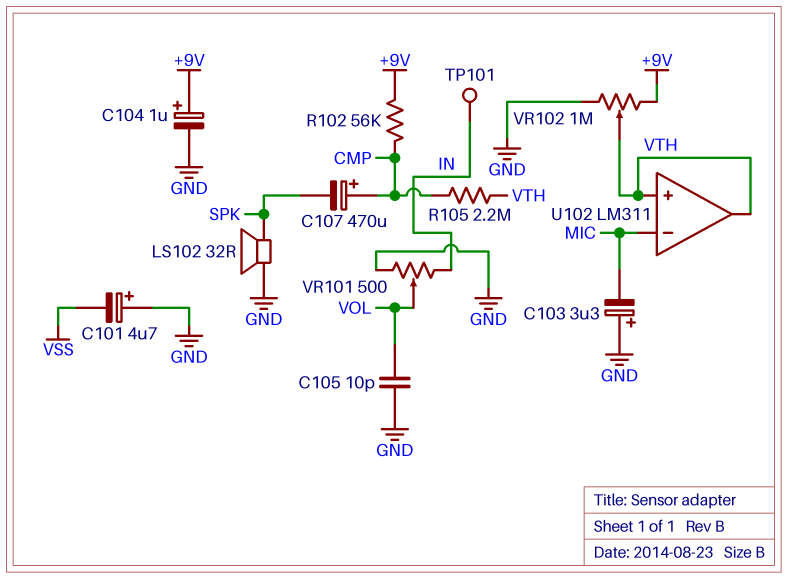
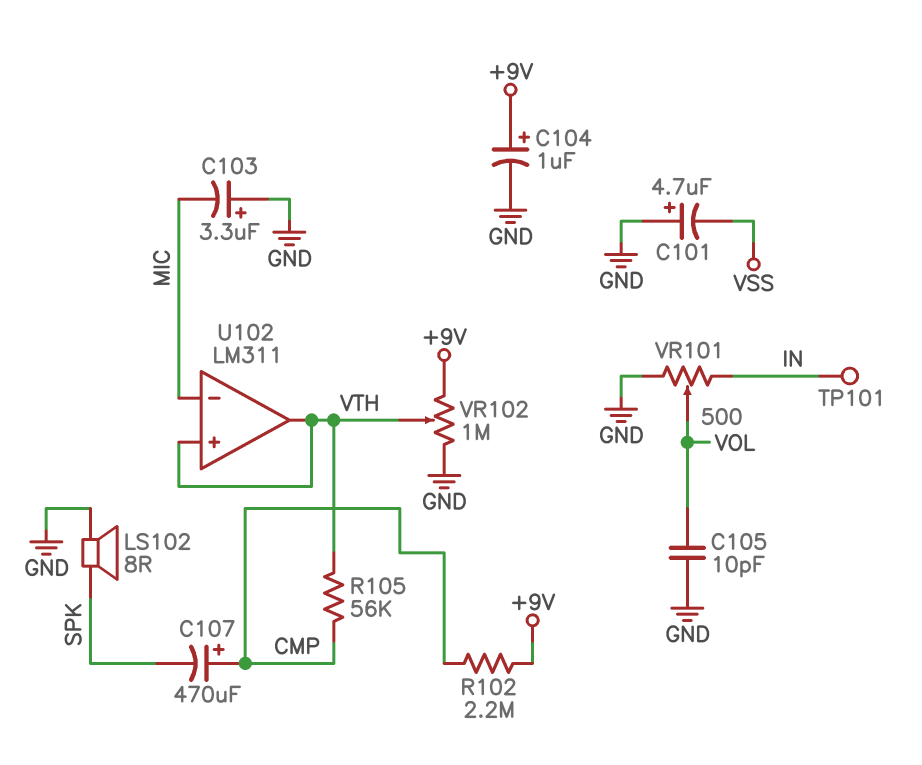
LS102: speaker 32R (GND, SPK) -> speaker 8R (GND, SPK)
R102: 56k (+9V, CMP) -> 2.2M (+9V, CMP)
R105: 2.2M (CMP, VTH) -> 56k (CMP, VTH)

